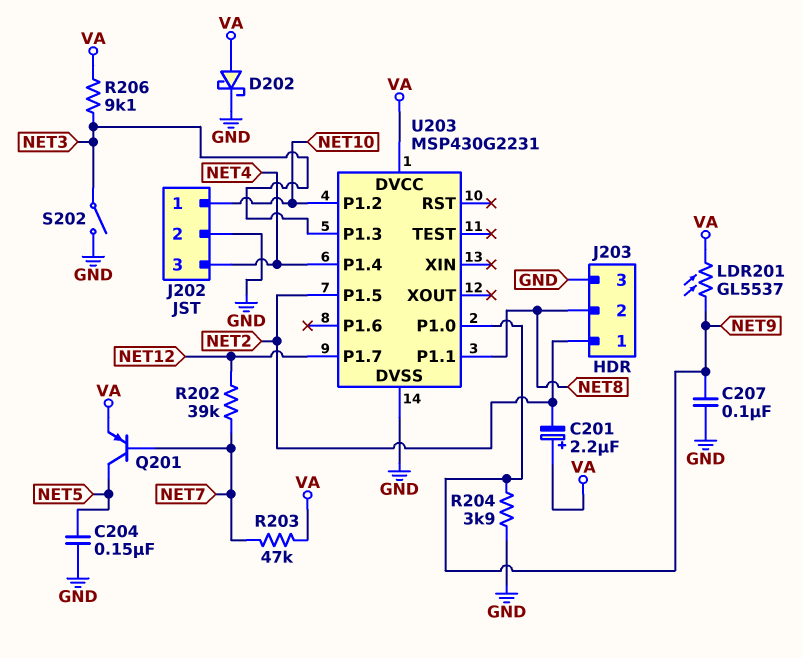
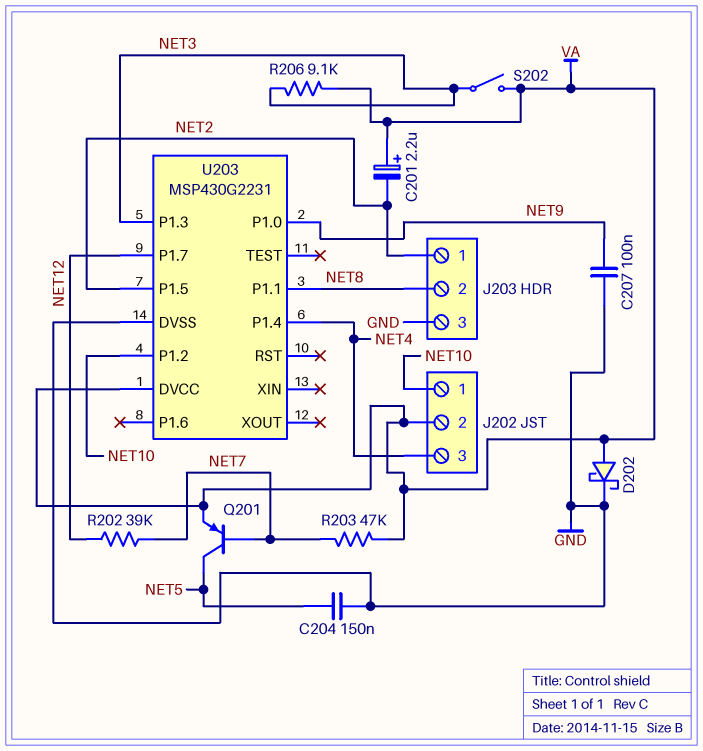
J202 pin 2: GND -> VA
LDR201: GL5537 (NET9, VA) -> none
R204: 3.9k (GND, NET9) -> none
S202: switch (GND, NET3) -> switch (NET3, VA)

